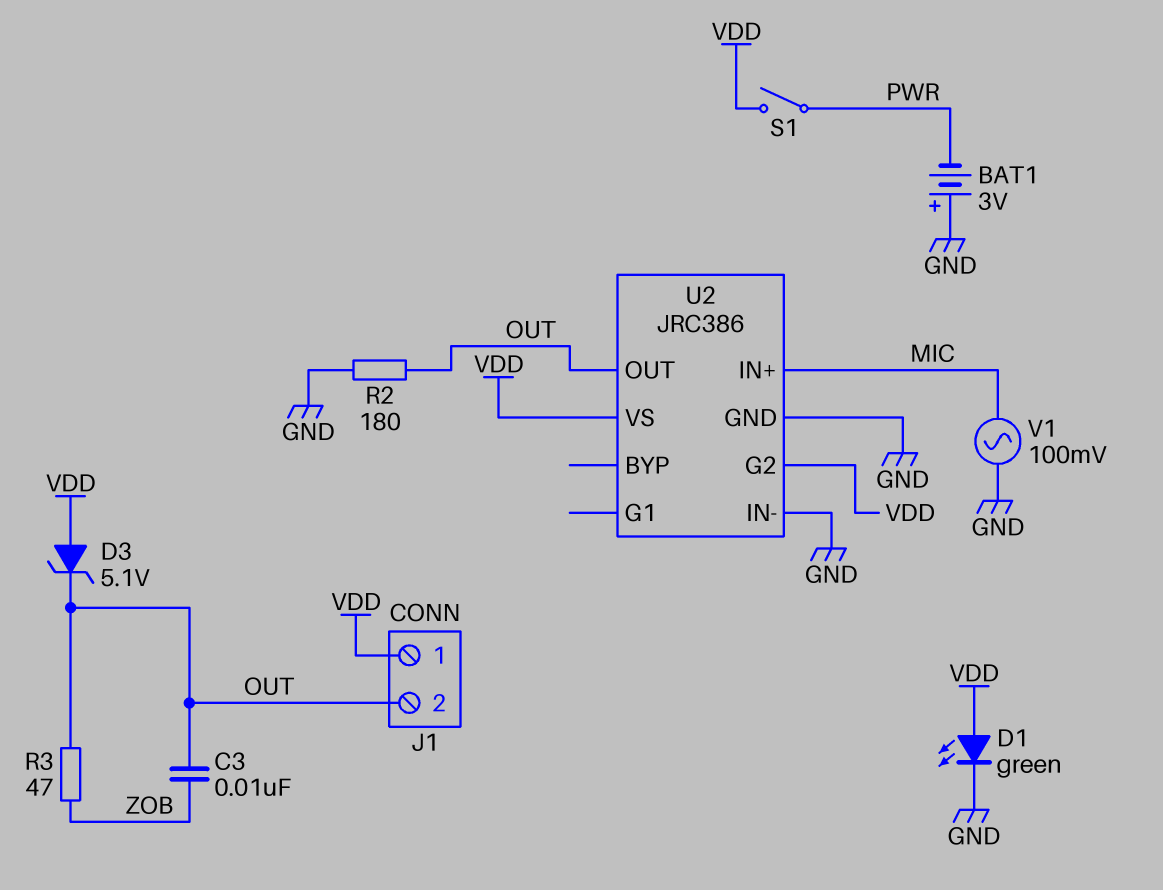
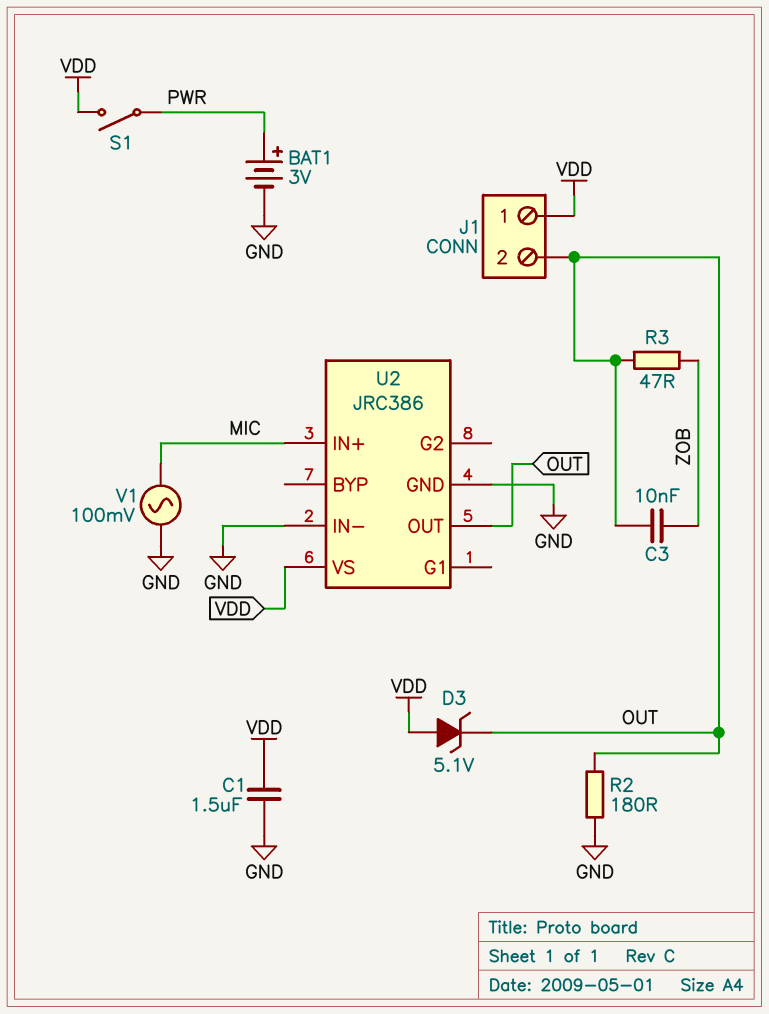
BAT1: 3V (plus GND, minus PWR) -> 3V (plus PWR, minus GND)
C1: none -> 1.5uF (GND, VDD)
D1: LED green (A VDD, K GND) -> none
U2 pin G2: VDD -> none

